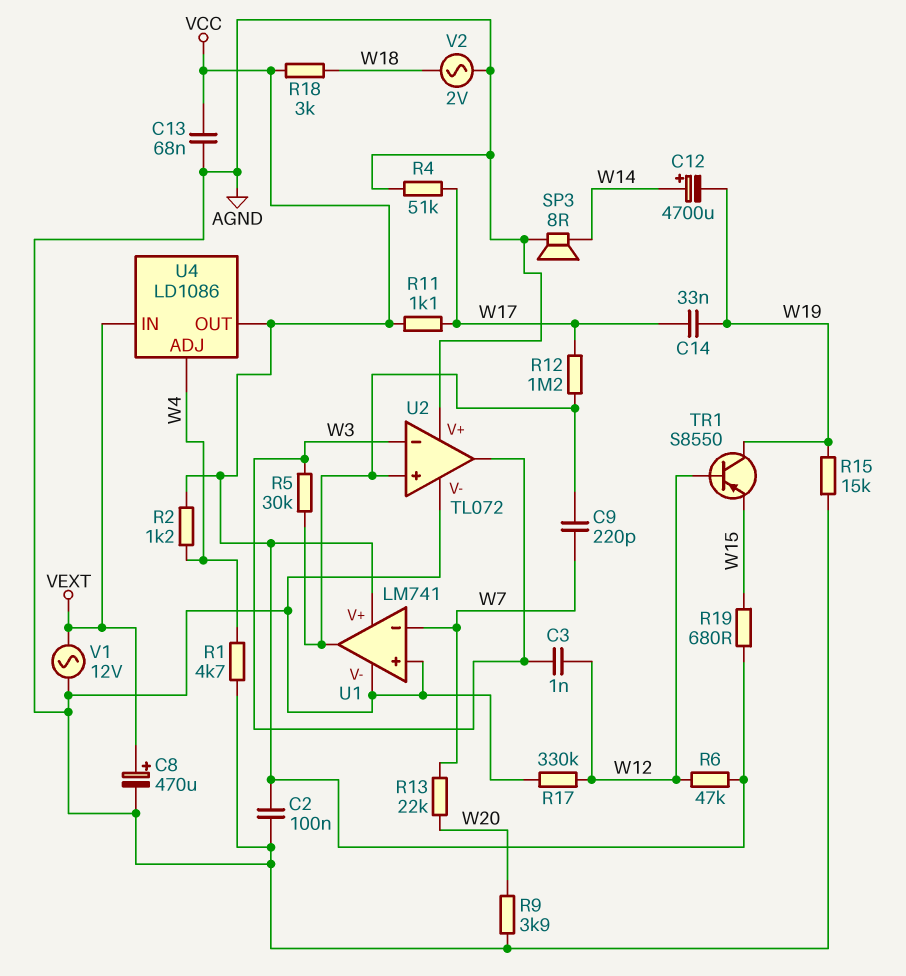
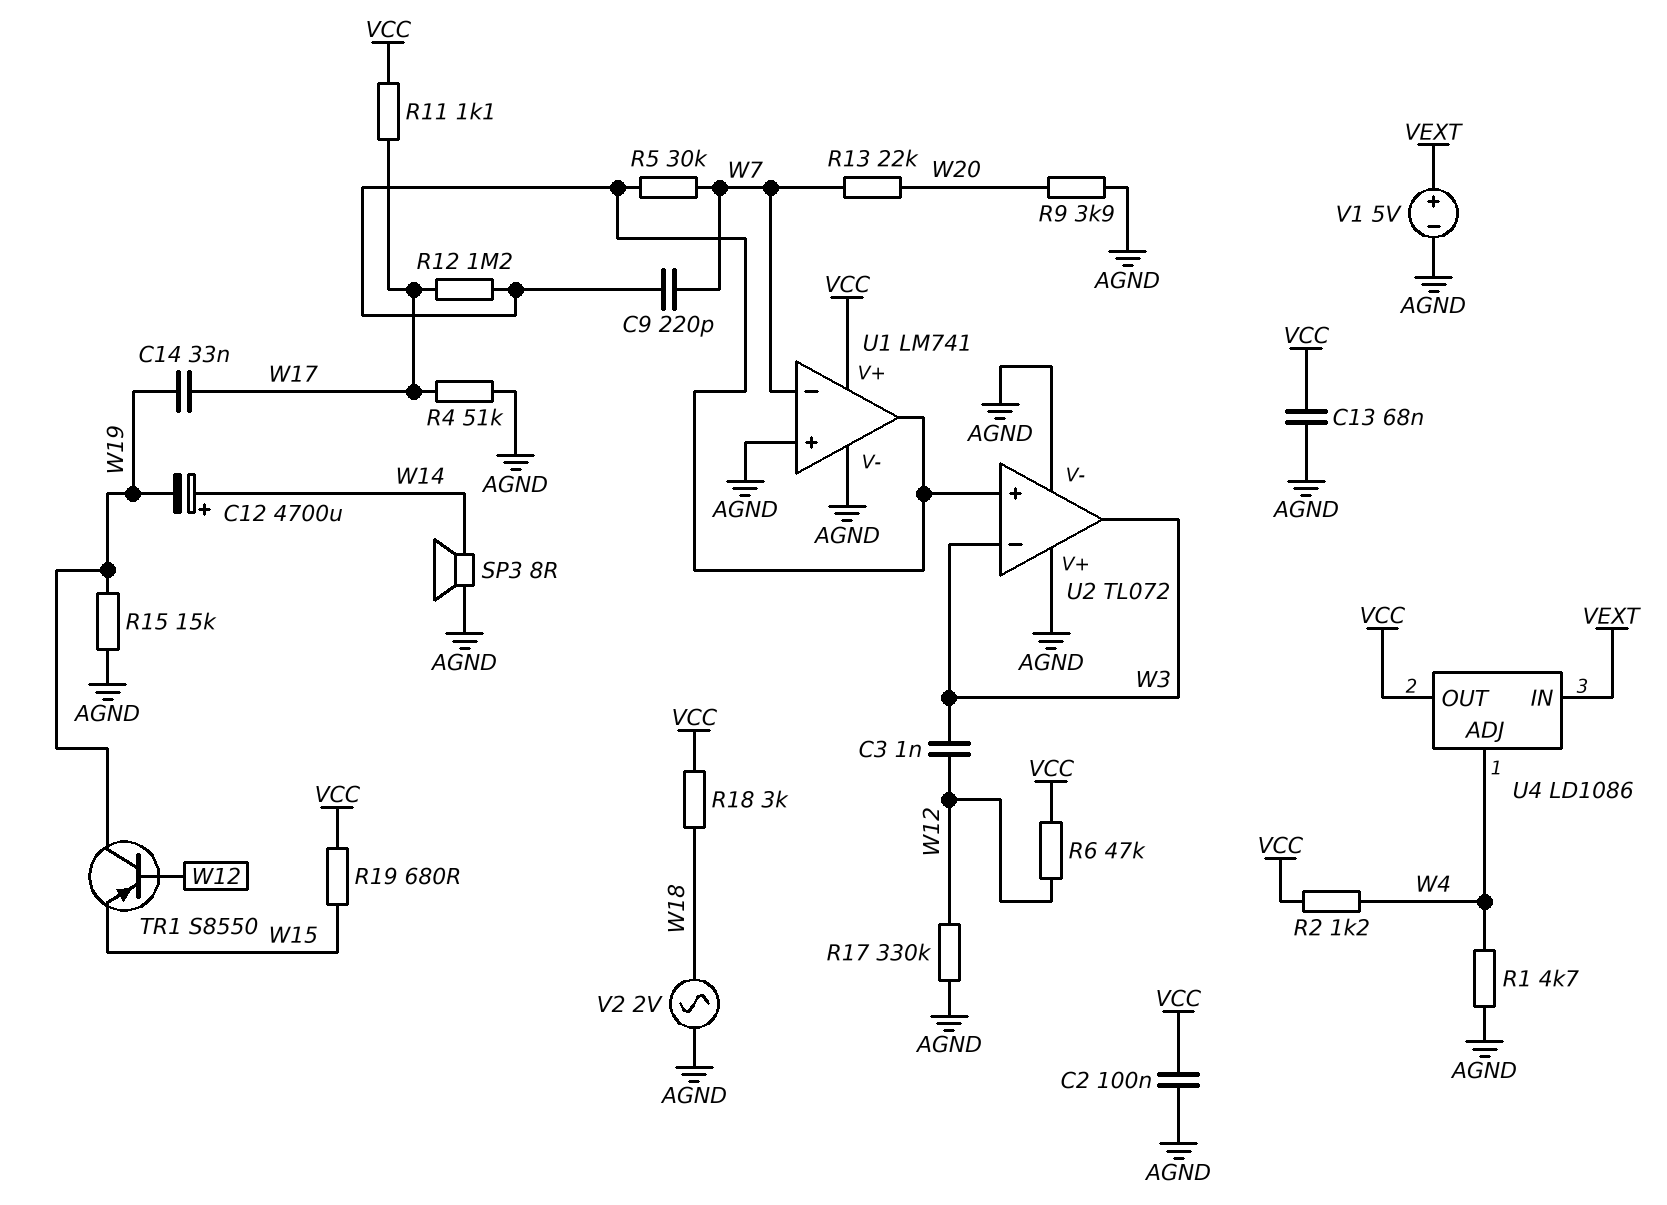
C8: 470uF (plus VEXT, minus AGND) -> none
R5: 30k (U1/out, W3) -> 30k (U1/out, W7)
V1: AC 12V (AGND, VEXT) -> 5V (plus VEXT, minus AGND)

